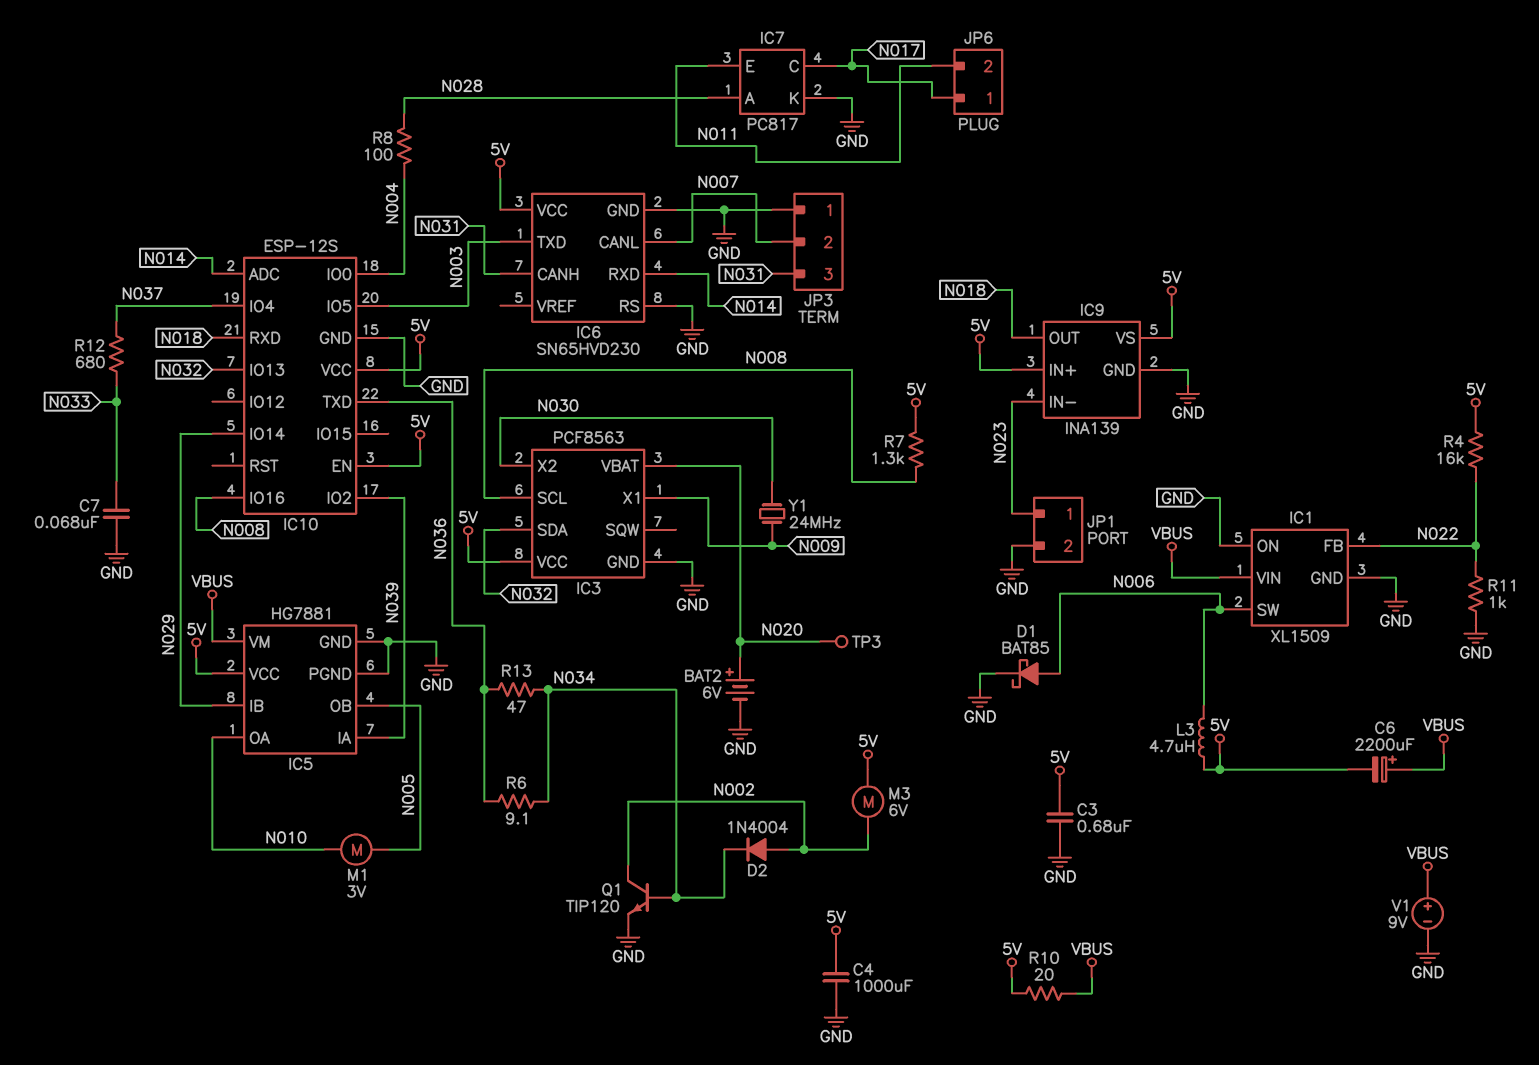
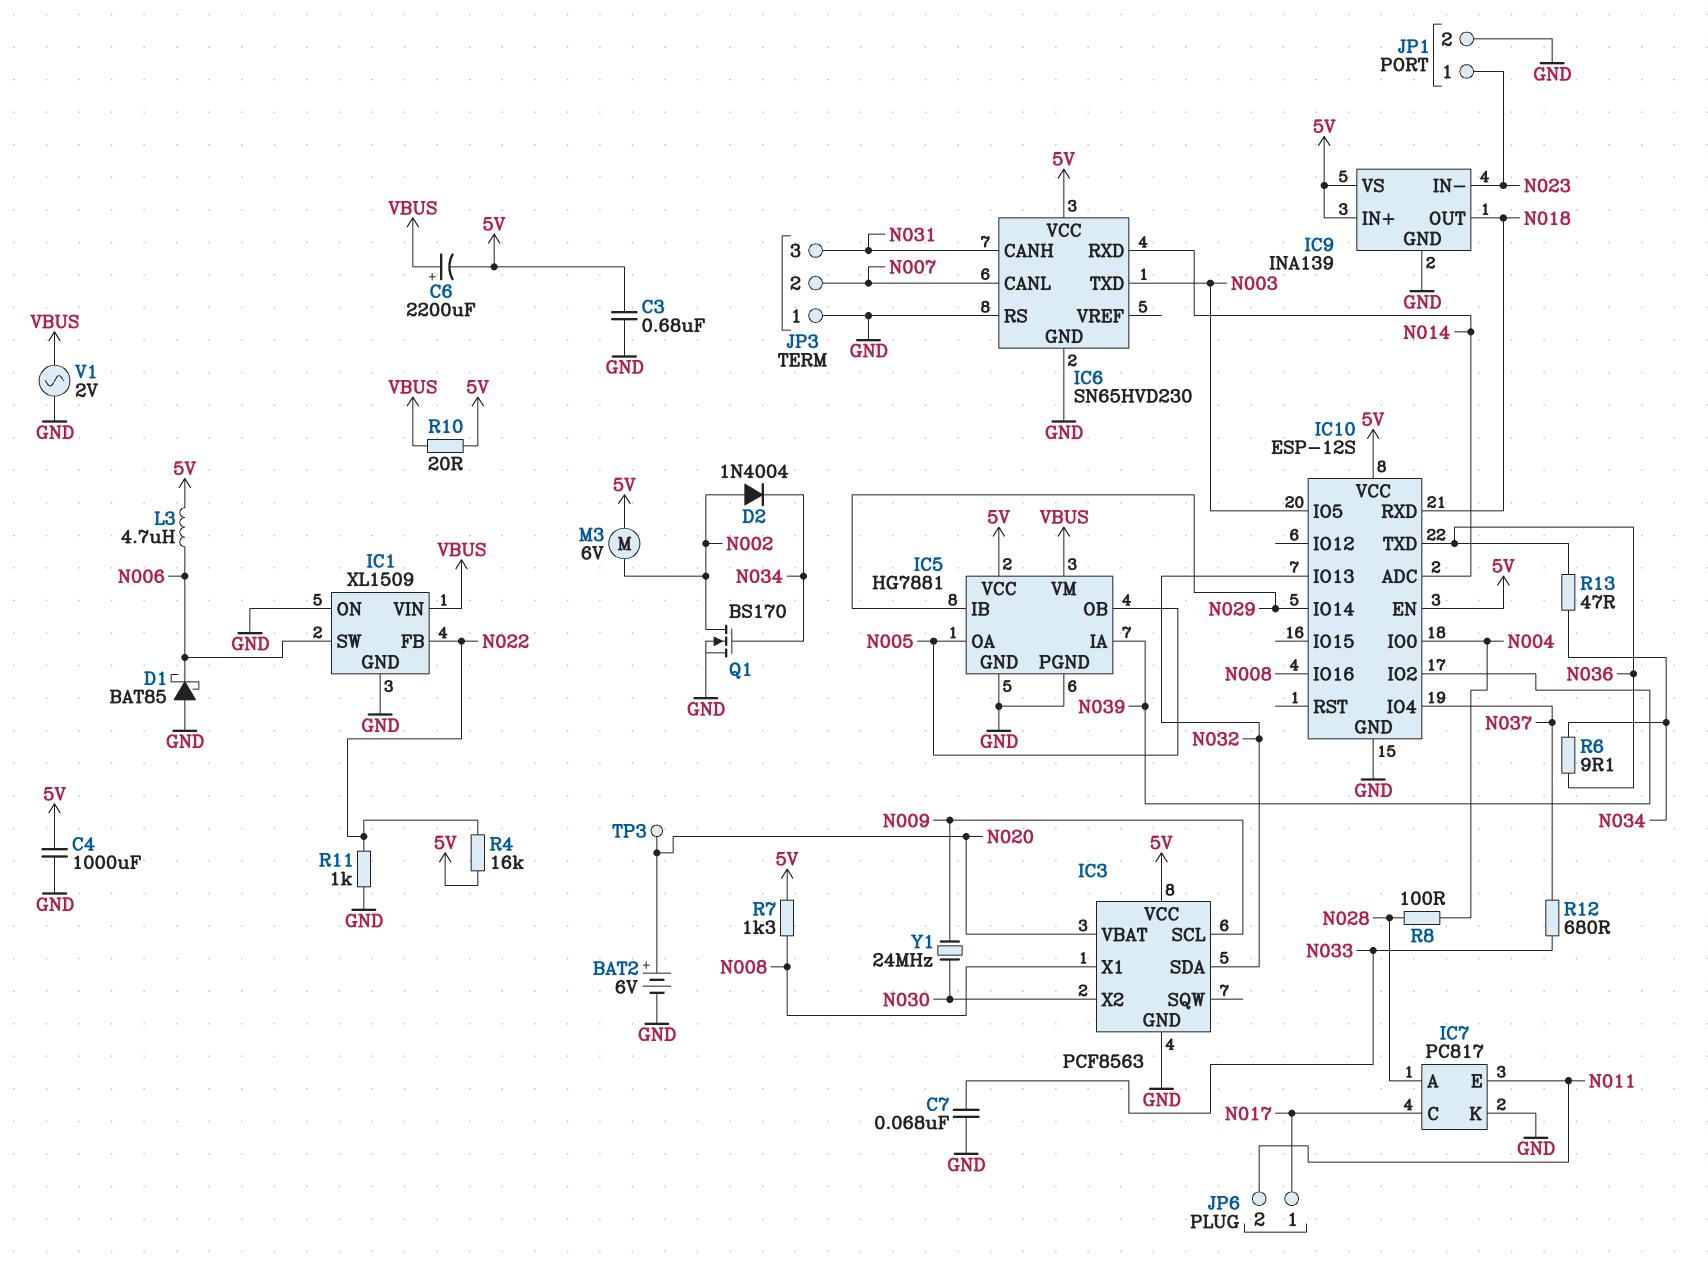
D1: schottky BAT85 (A N006, K GND) -> schottky BAT85 (A GND, K N006)
IC3 pin SCL: N008 -> N009
IC3 pin X1: N009 -> N008
IC5 pin OA: N010 -> N005
M1: motor 3V (N005, N010) -> none
Q1: NPN TIP120 (B N034, C N002, E GND) -> NMOS BS170 (G N034, D N002, S GND)
V1: 9V (plus VBUS, minus GND) -> AC 2V (GND, VBUS)

